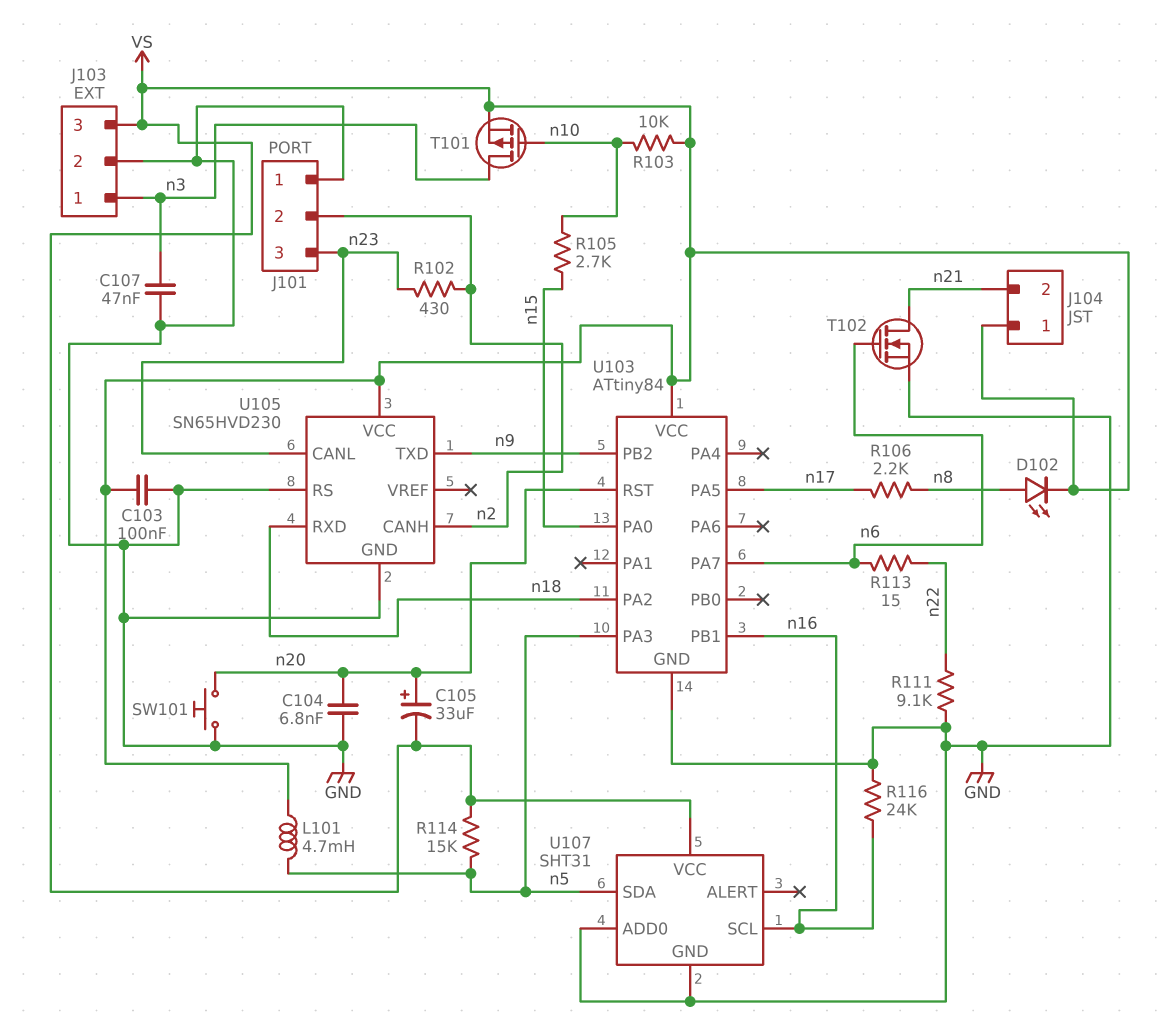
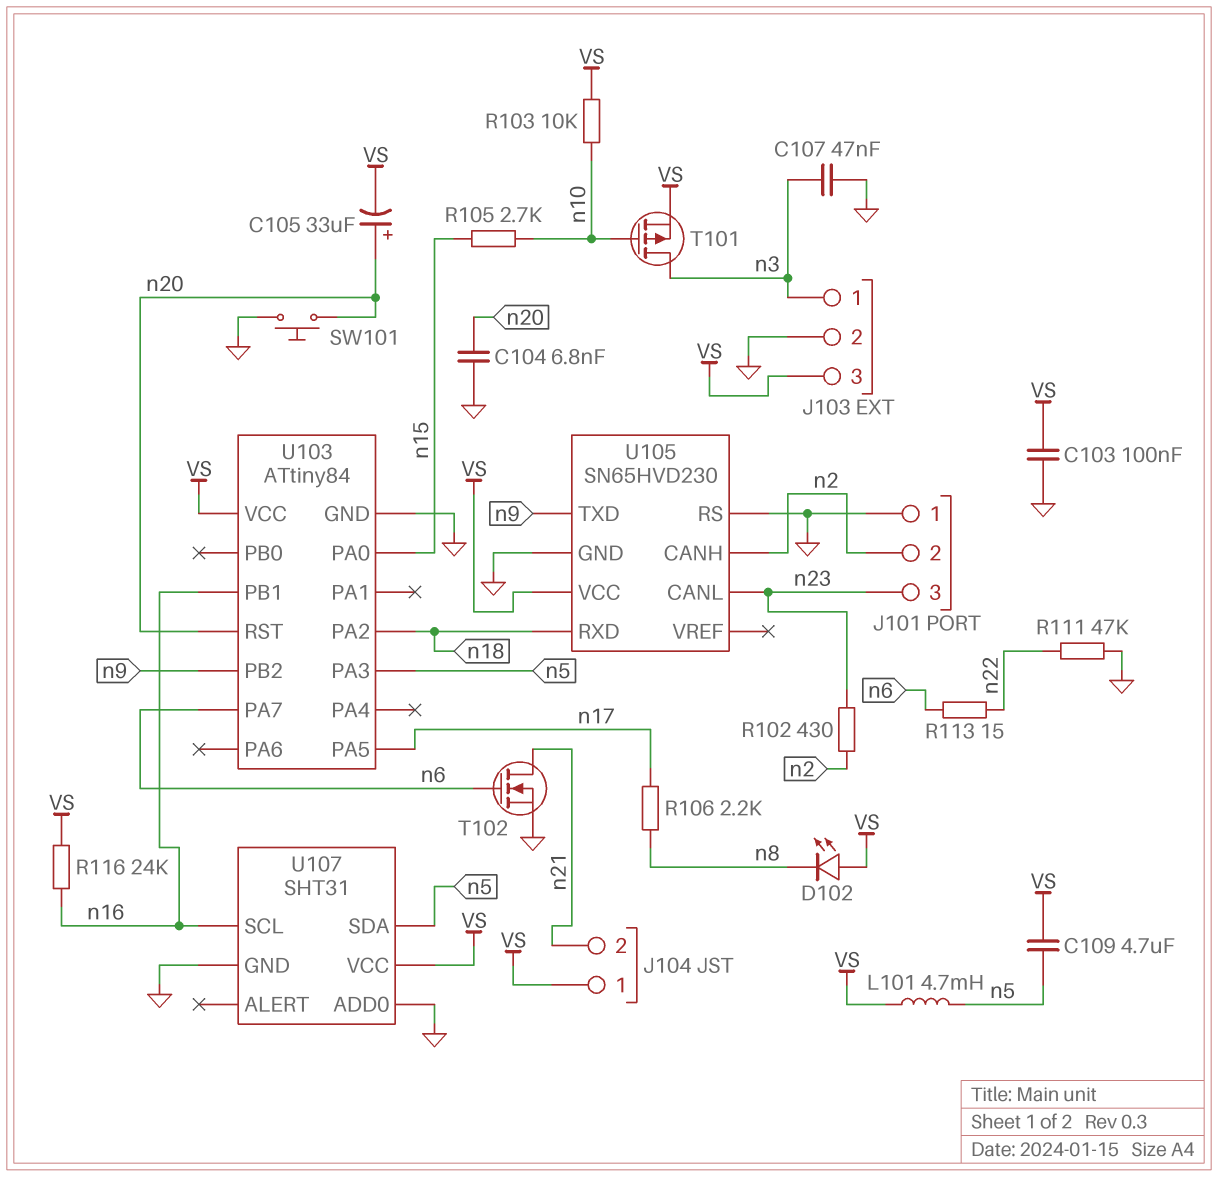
C109: none -> 4.7uF (VS, n5)
D102: LED (A n8, K VS) -> LED (A VS, K n8)
R111: 9.1k (GND, n22) -> 47k (GND, n22)
R114: 15k (VS, n5) -> none
R116: 24k (GND, n16) -> 24k (VS, n16)

